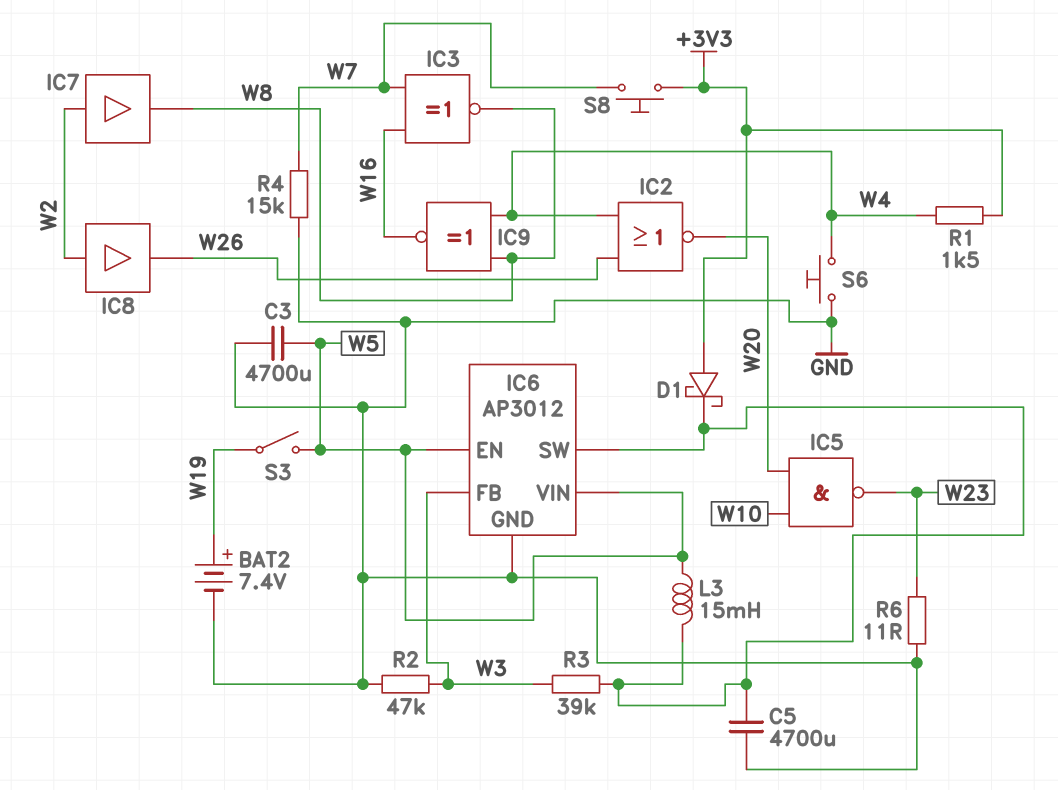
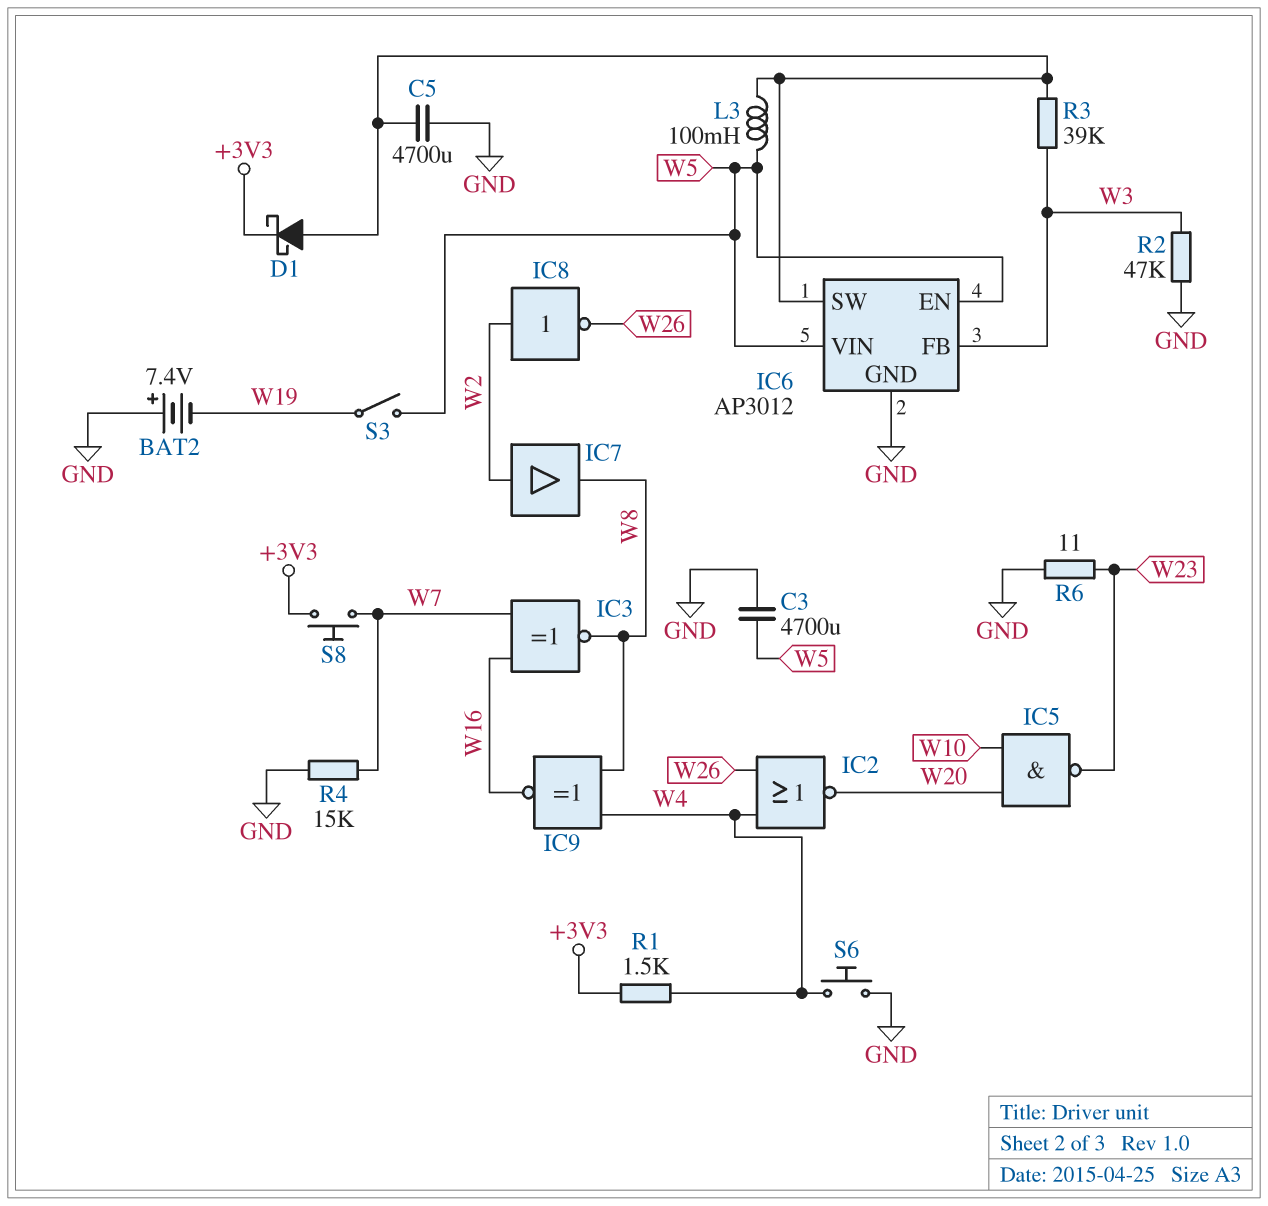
BAT2: 7.4V (plus W19, minus GND) -> 7.4V (plus GND, minus W19)
D1: schottky (A +3V3, K IC6/SW) -> schottky (A IC6/SW, K +3V3)
IC8: buffer (in W2, out W26) -> NOT (in W2, out W26)
L3: 15mH (IC6/SW, W5) -> 100mH (IC6/SW, W5)

